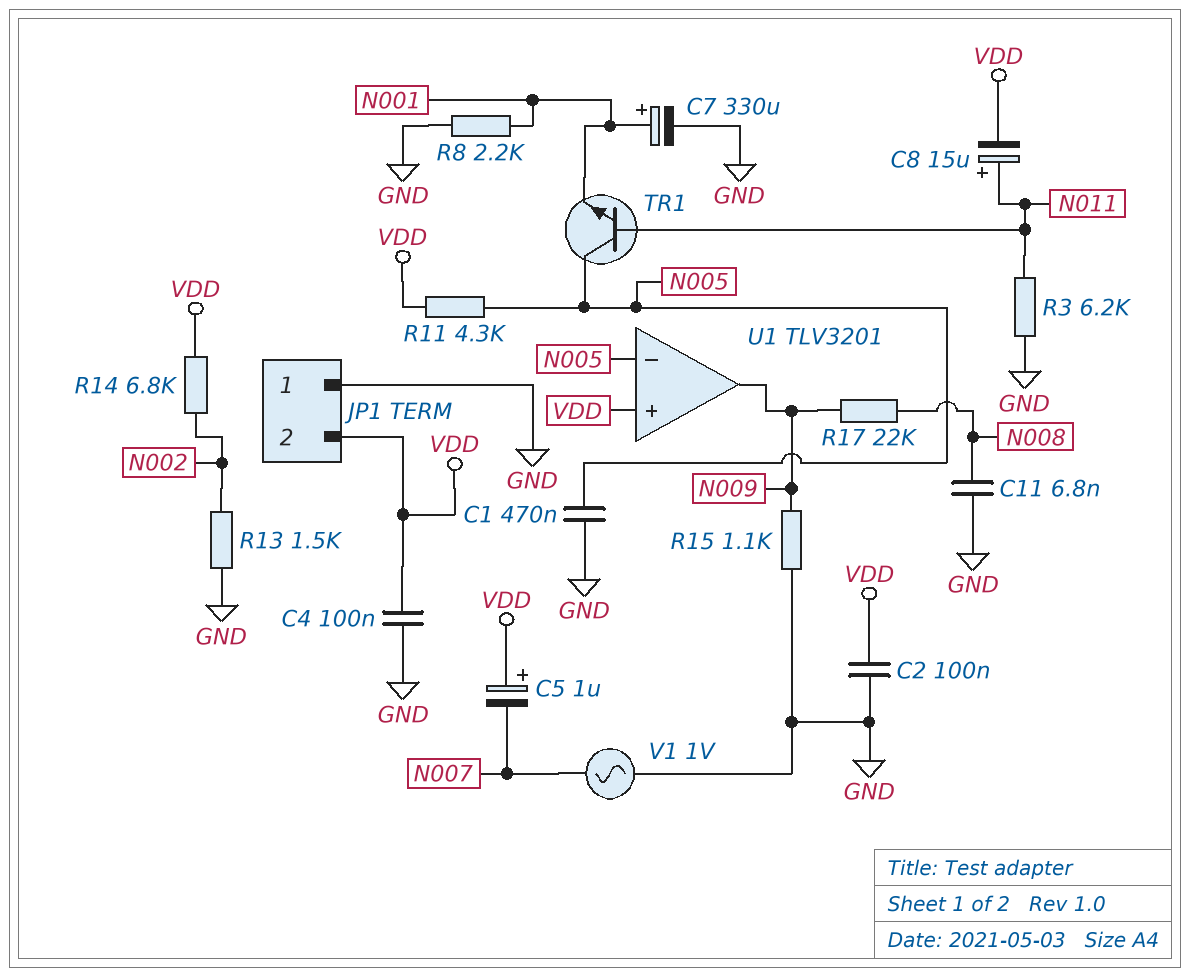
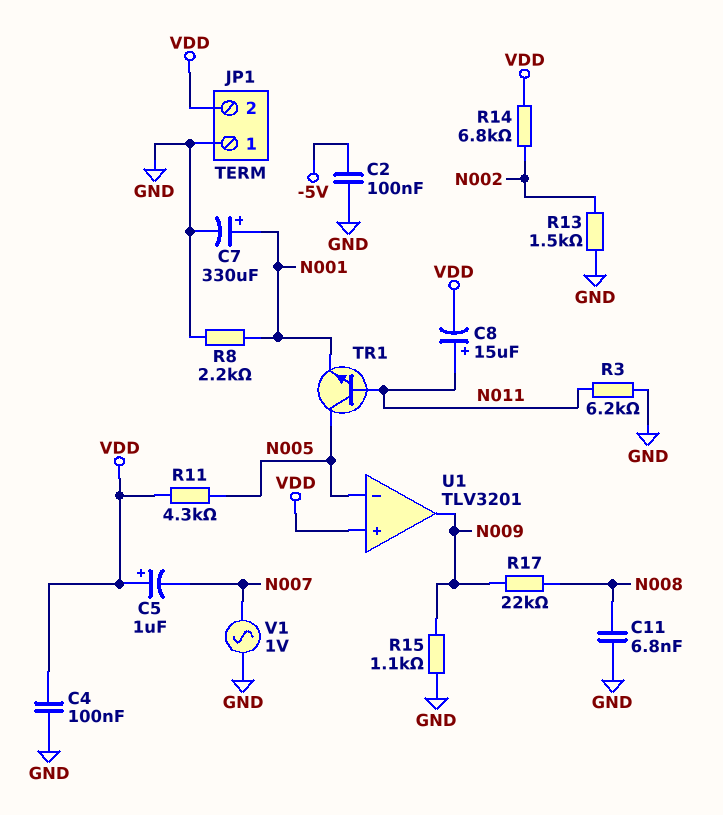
C1: 470nF (GND, N005) -> none
C2: 100nF (GND, VDD) -> 100nF (-5V, GND)

